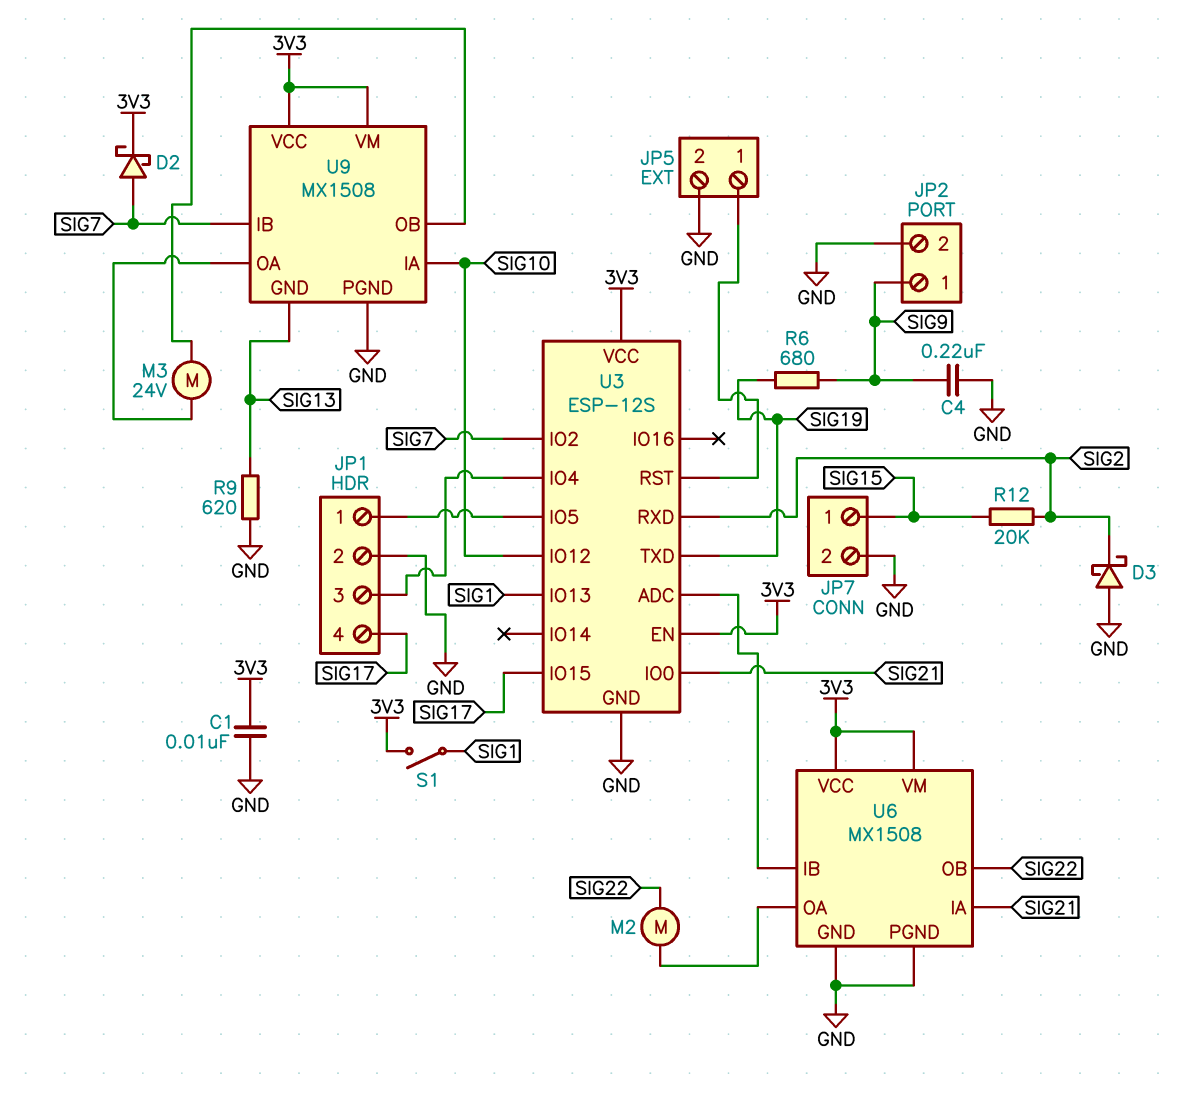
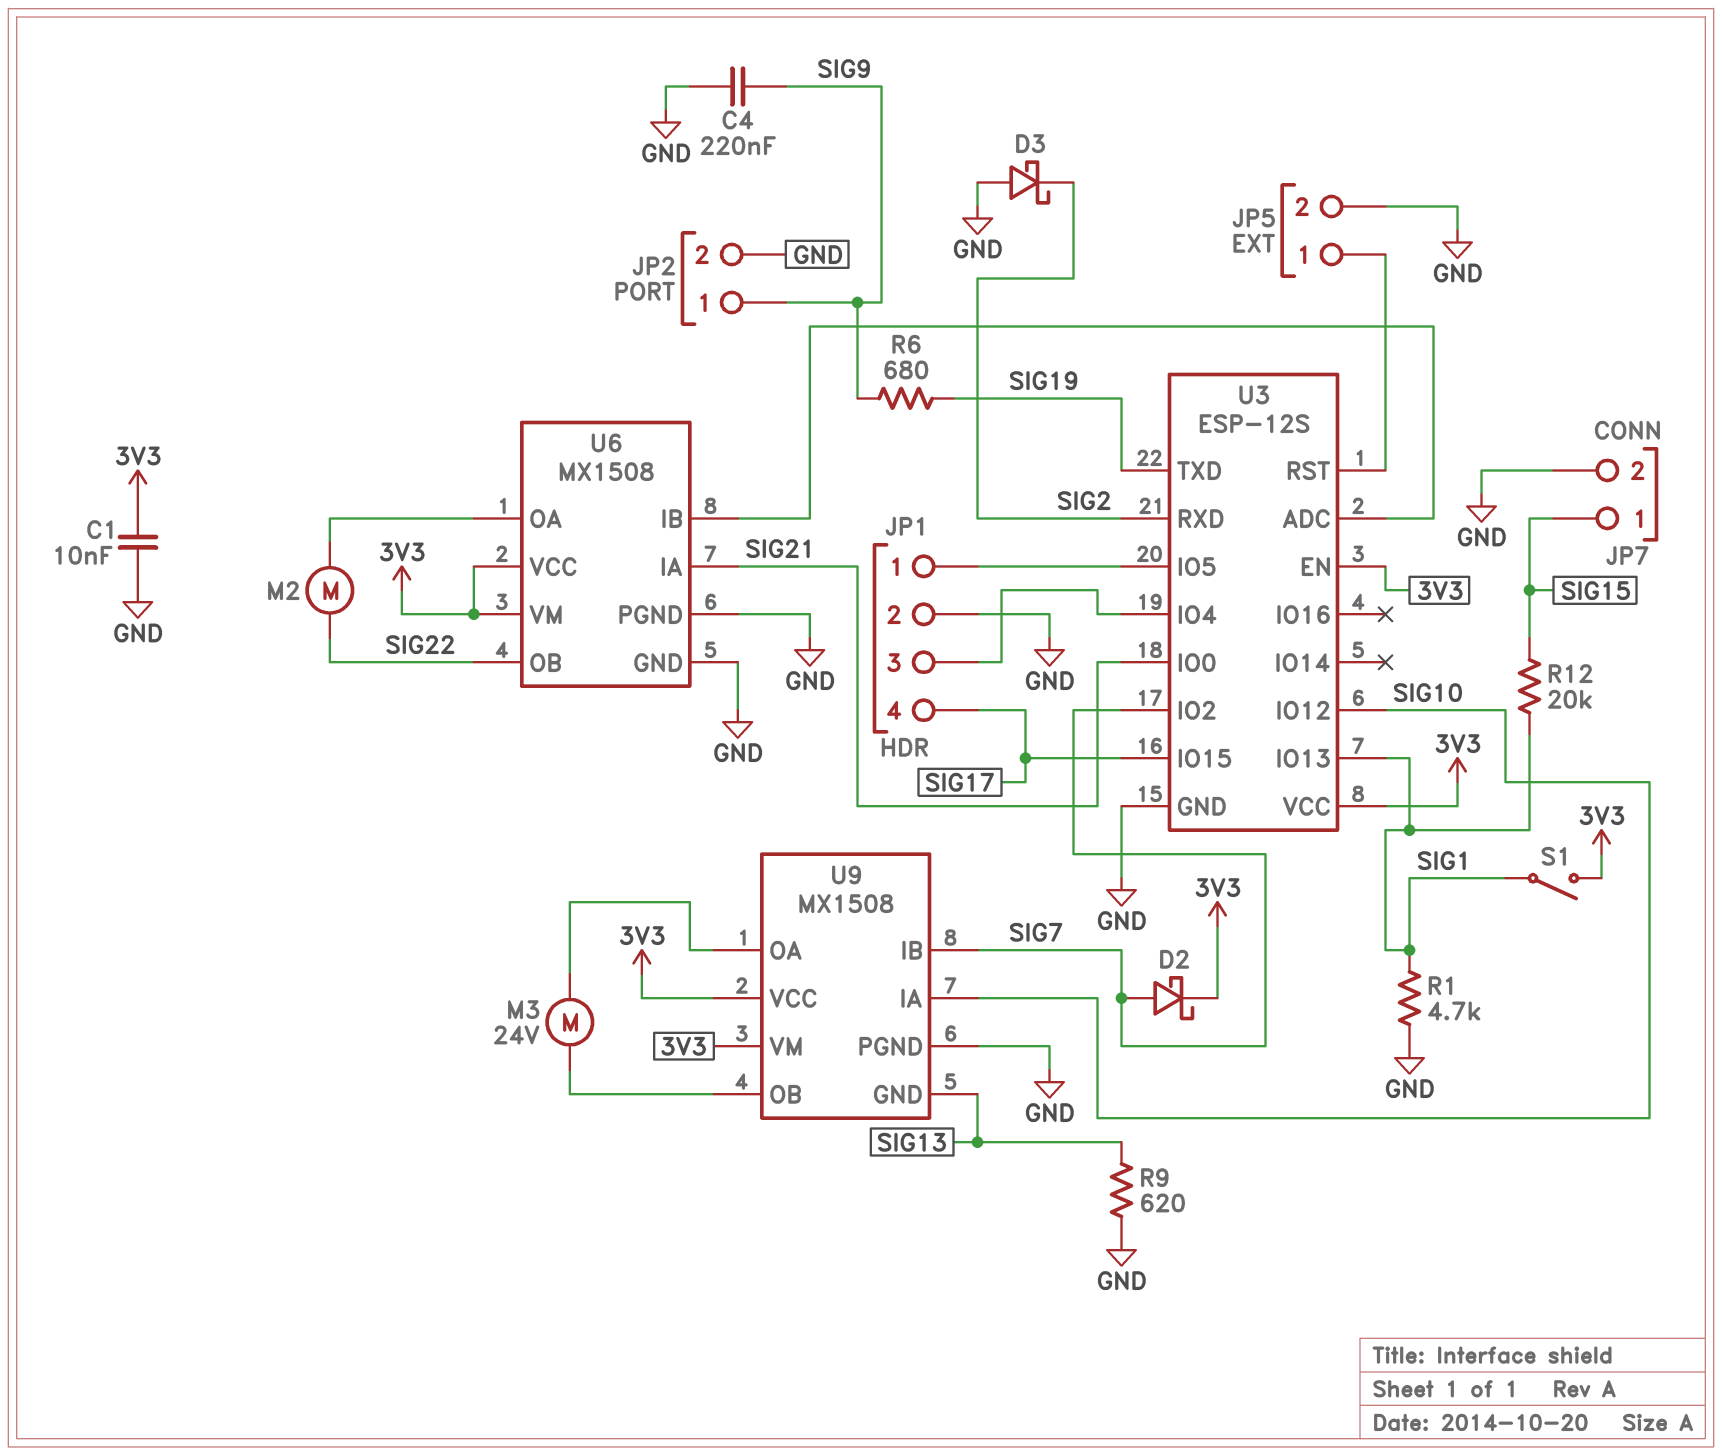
R1: none -> 4.7k (GND, SIG1)
R12: 20k (SIG2, SIG15) -> 20k (SIG1, SIG15)

